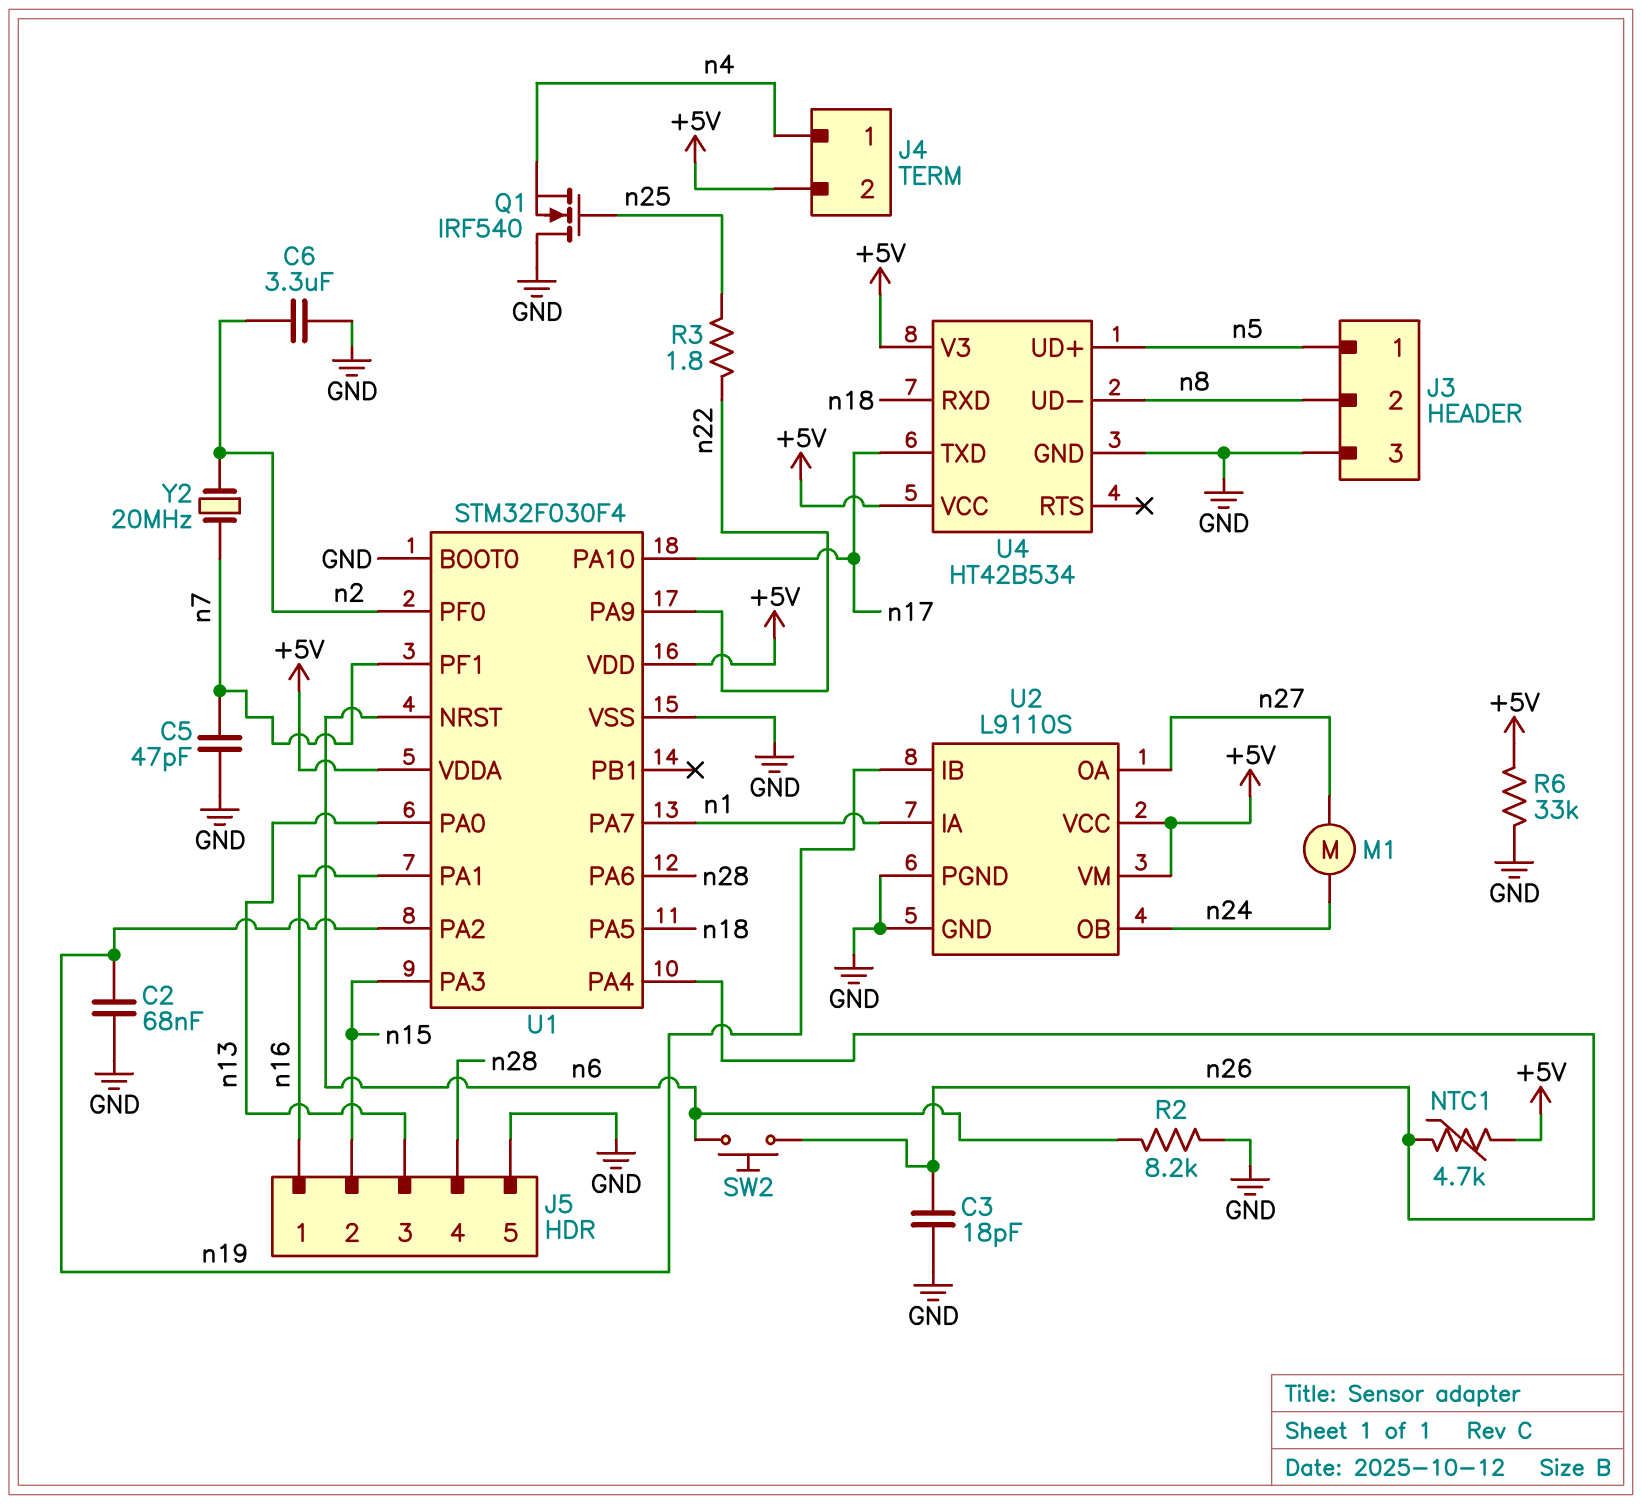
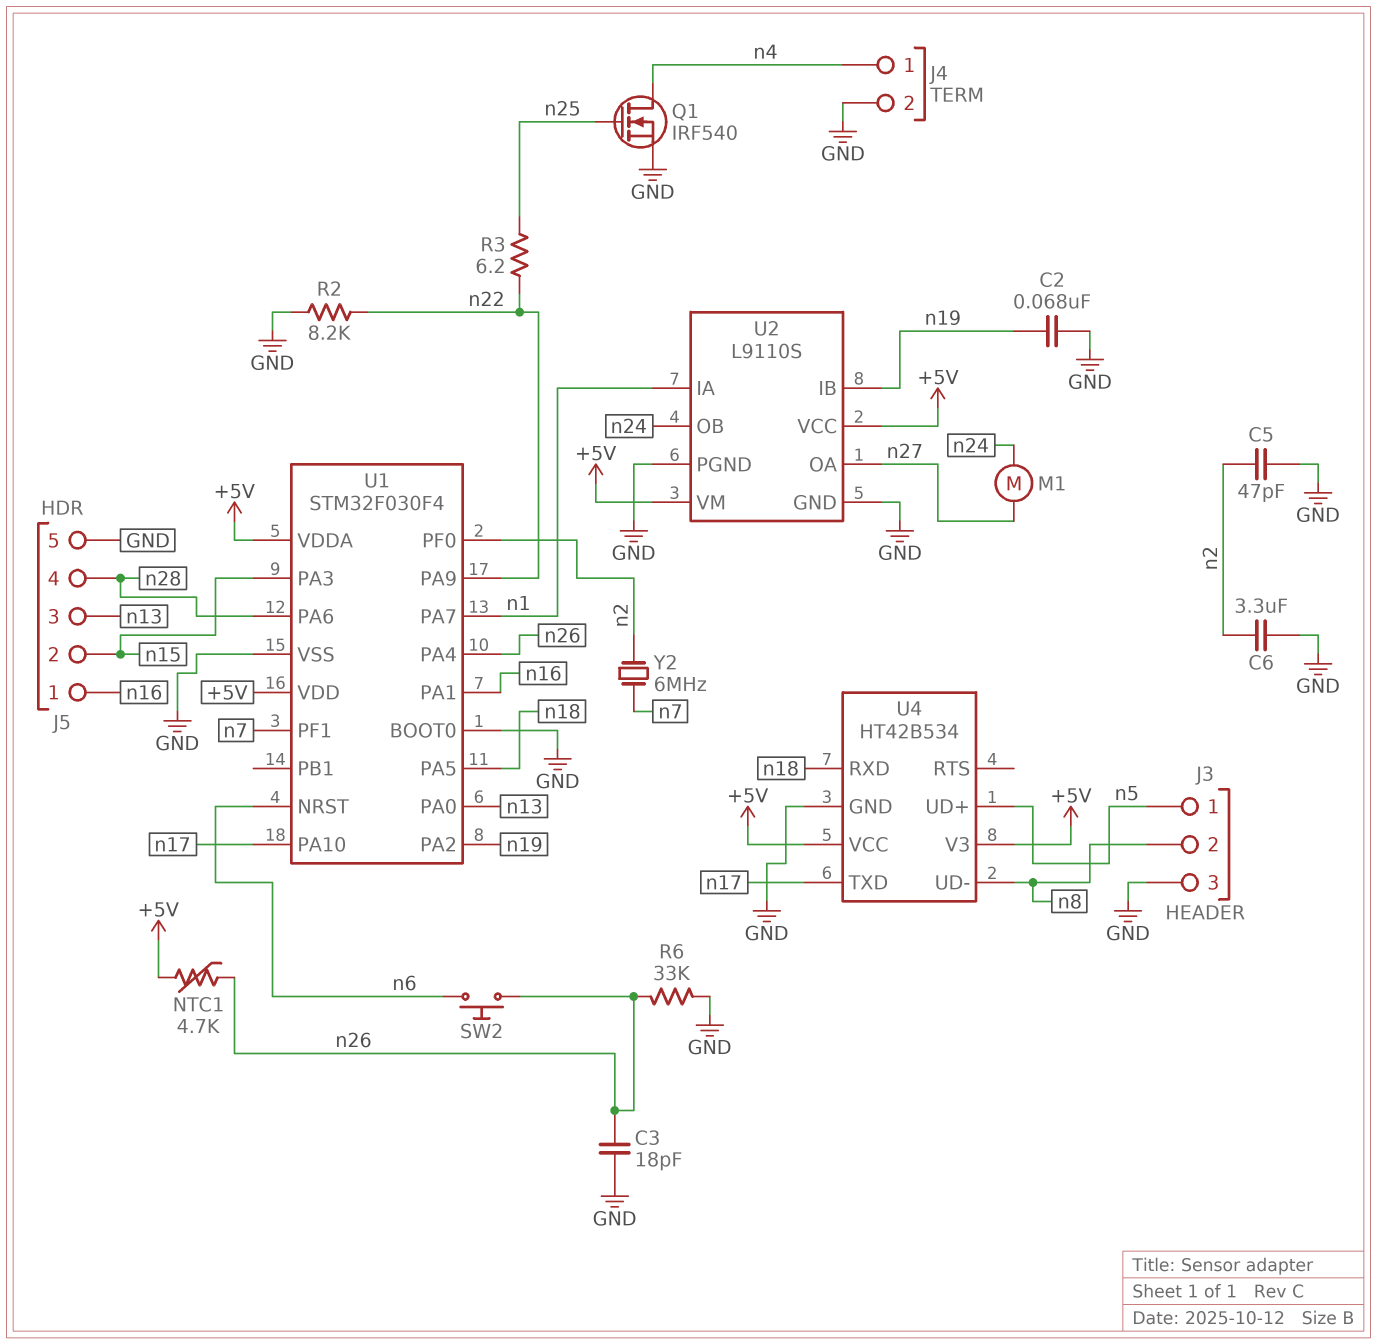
C5: 47pF (GND, n7) -> 47pF (GND, n2)
J4 pin 2: +5V -> GND
Q1: NMOS IRF540 (G n25, D GND, S n4) -> NMOS IRF540 (G n25, D n4, S GND)
R2: 8.2k (GND, n6) -> 8.2k (GND, n22)
R3: 1.8 (n22, n25) -> 6.2 (n22, n25)
R6: 33k (+5V, GND) -> 33k (GND, n26)
Y2: 20MHz (n2, n7) -> 6MHz (n2, n7)

